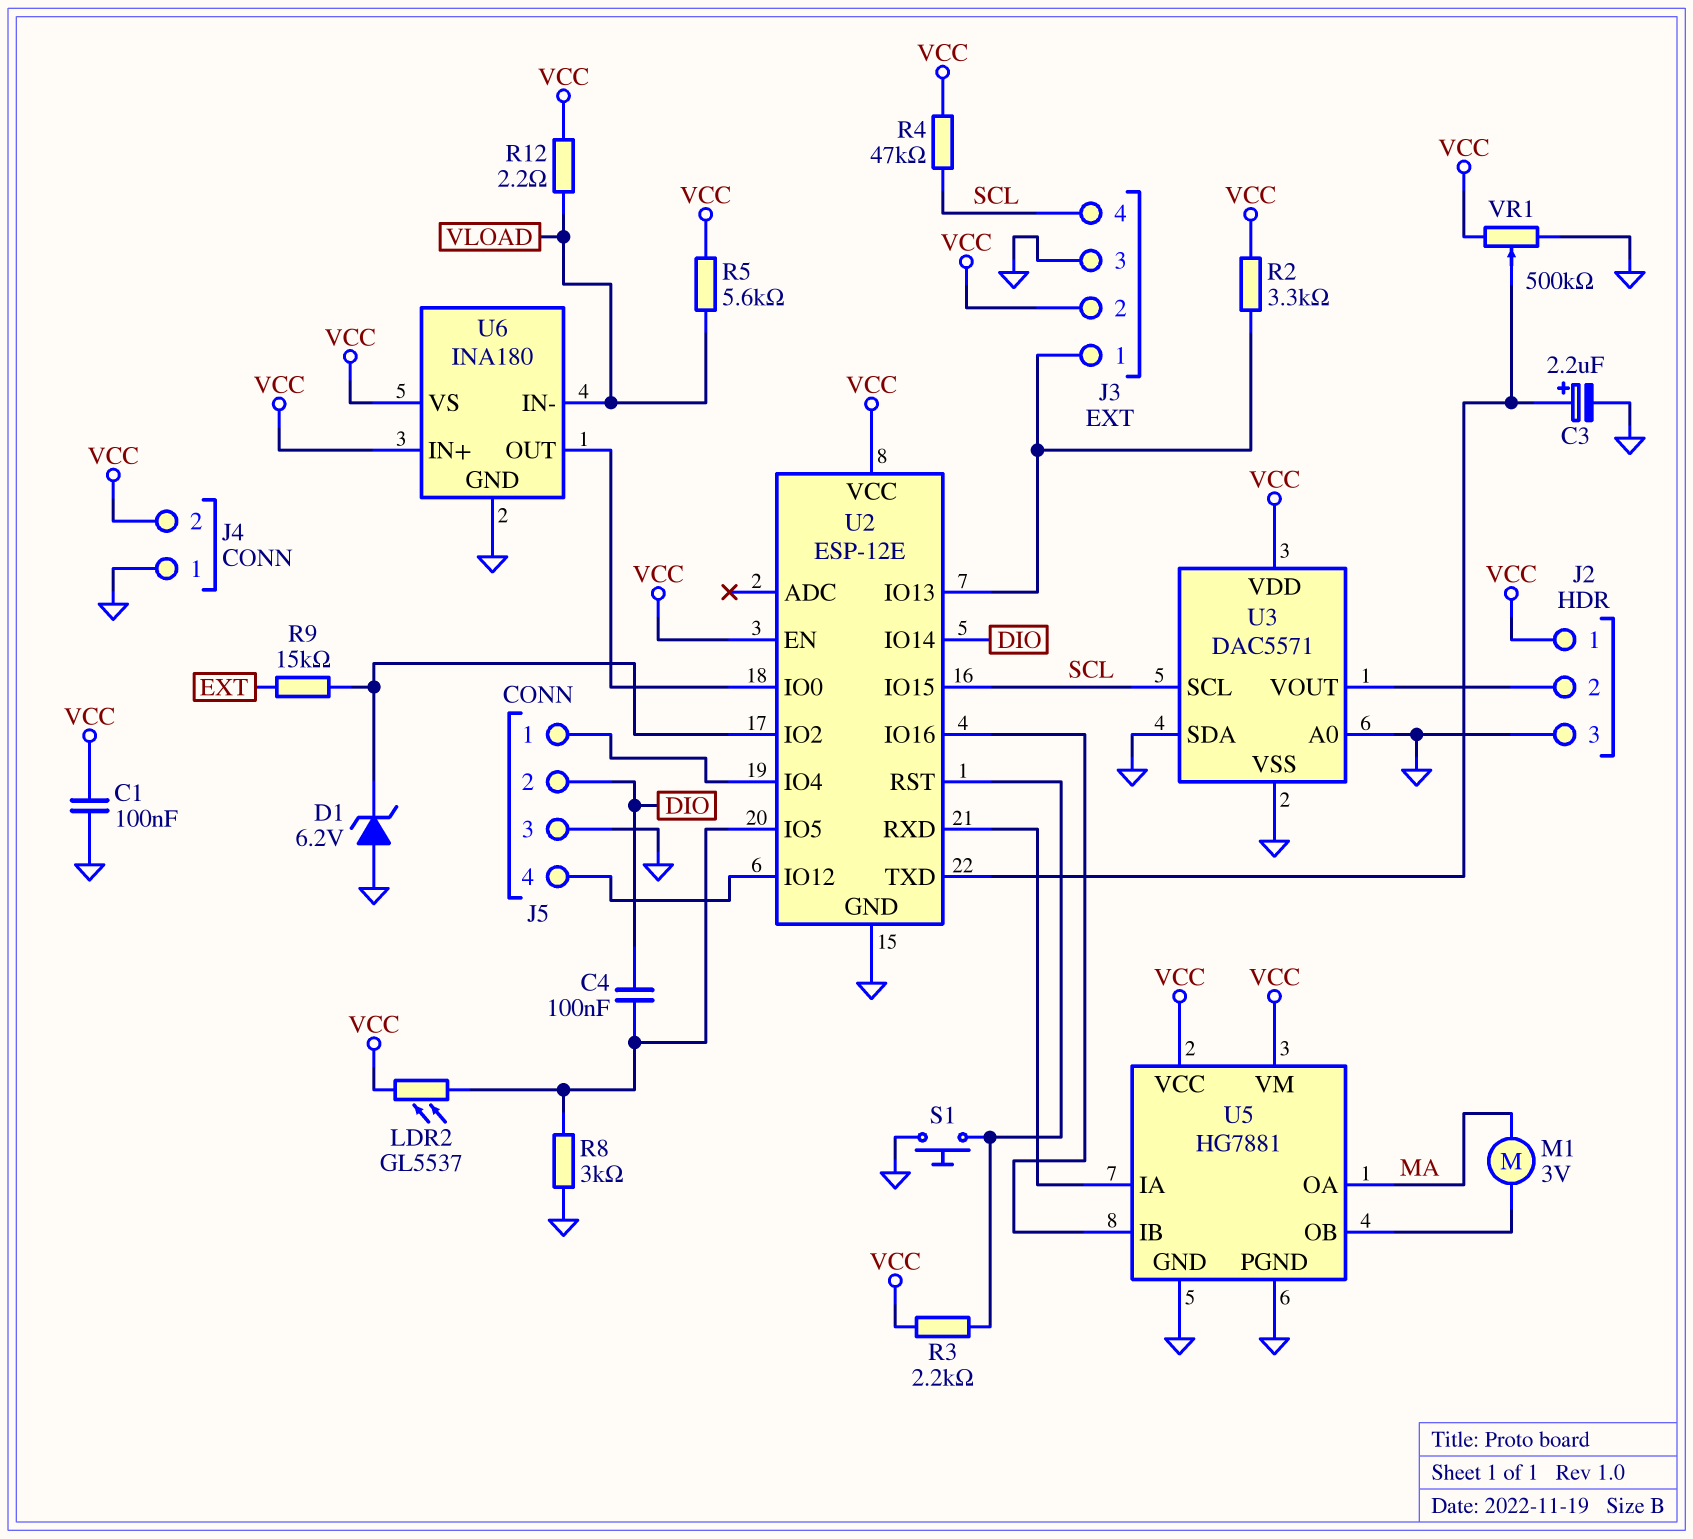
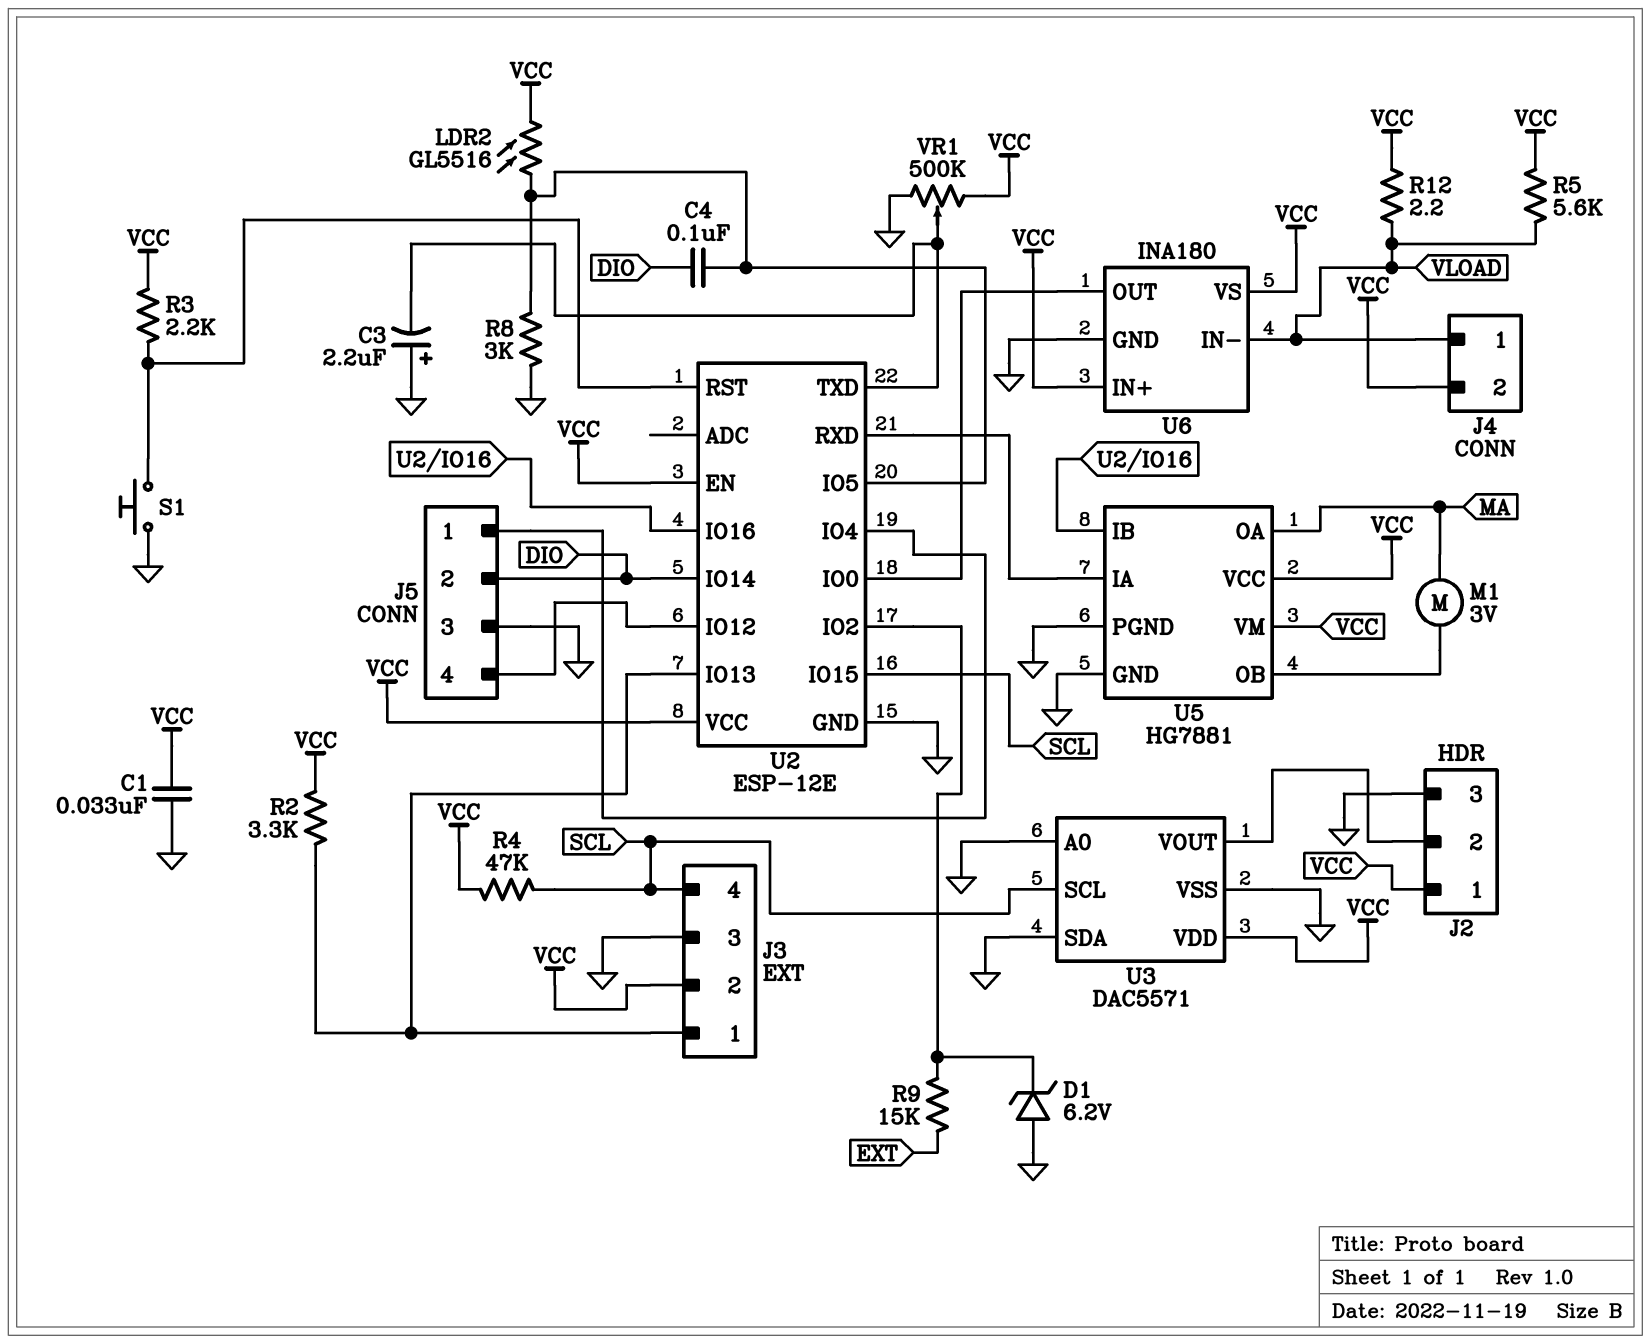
C1: 100nF (GND, VCC) -> 33nF (GND, VCC)
C3: 2.2uF (plus U2/TXD, minus GND) -> 2.2uF (plus GND, minus U2/TXD)
J4 pin 1: GND -> VLOAD
LDR2: GL5537 (U2/IO5, VCC) -> GL5516 (U2/IO5, VCC)

